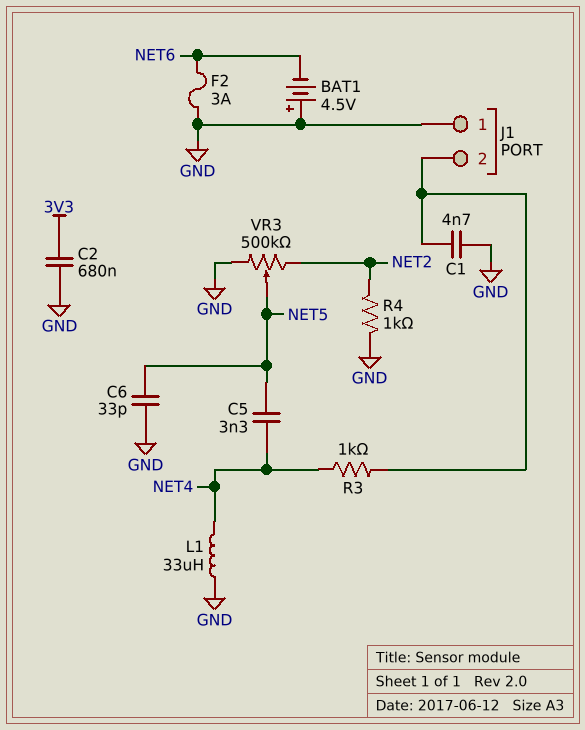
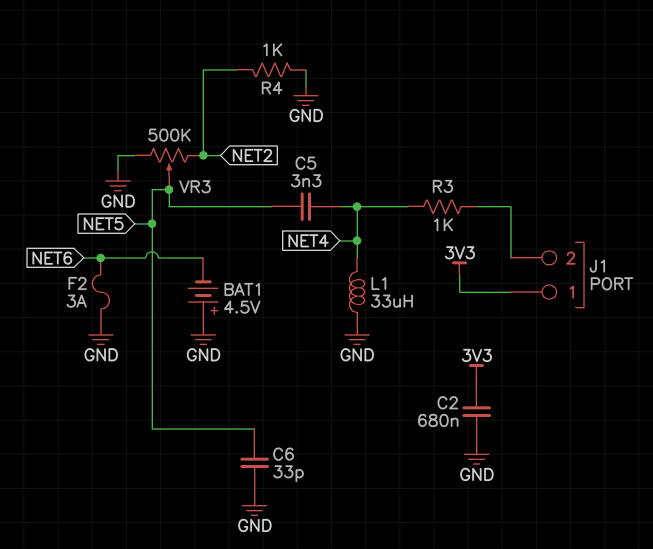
C1: 4.7nF (GND, J1/2) -> none
J1 pin 1: GND -> 3V3

